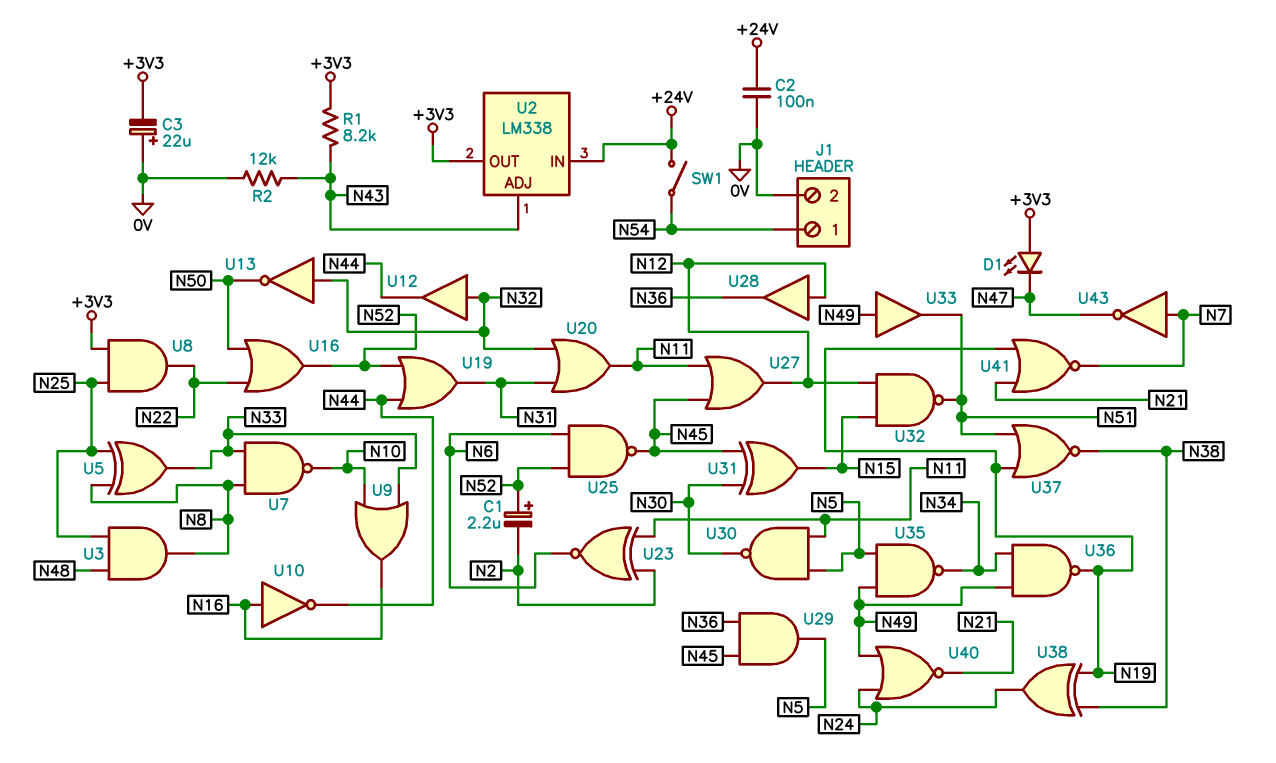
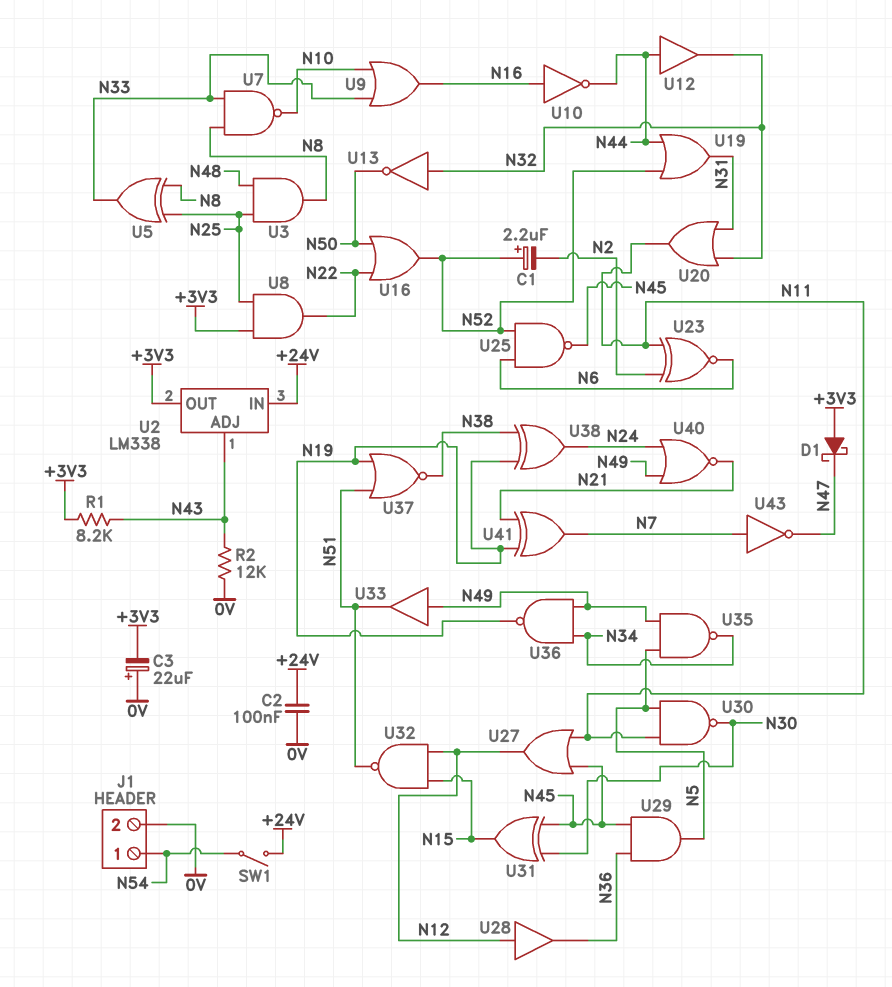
D1: LED (A +3V3, K N47) -> schottky (A +3V3, K N47)
U12: buffer (in N32, out N44) -> buffer (in N44, out N32)
U41: NOR (in N19, in N21, out N7) -> XOR (in N19, in N21, out N7)

